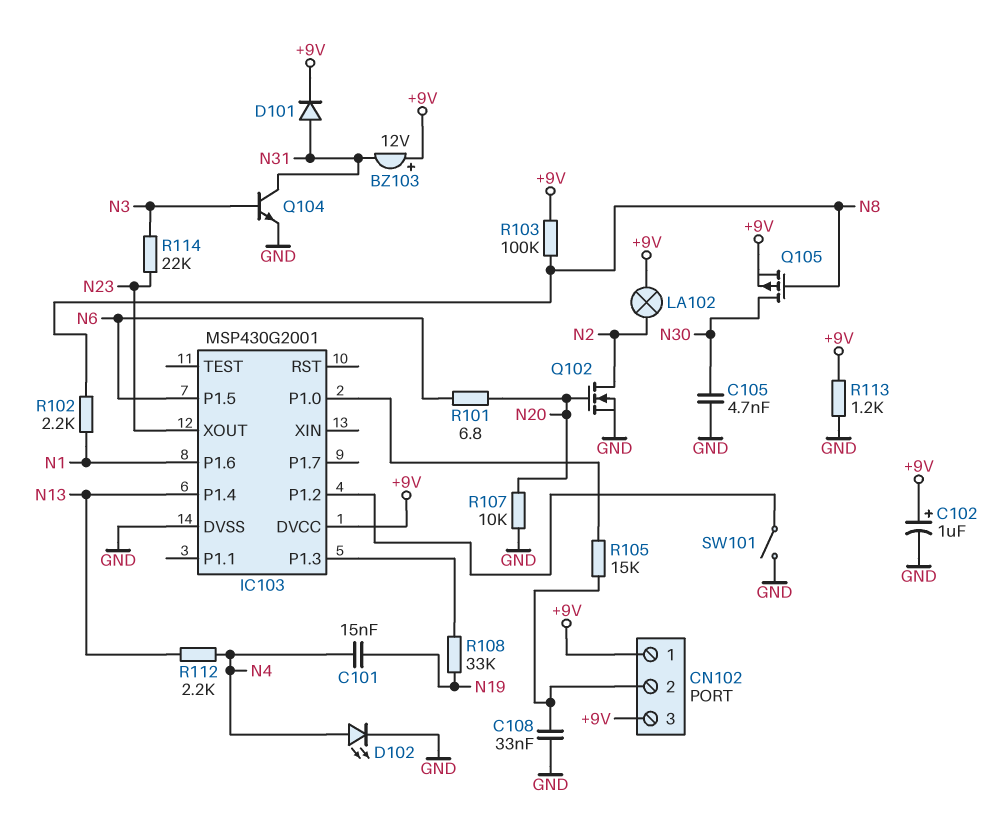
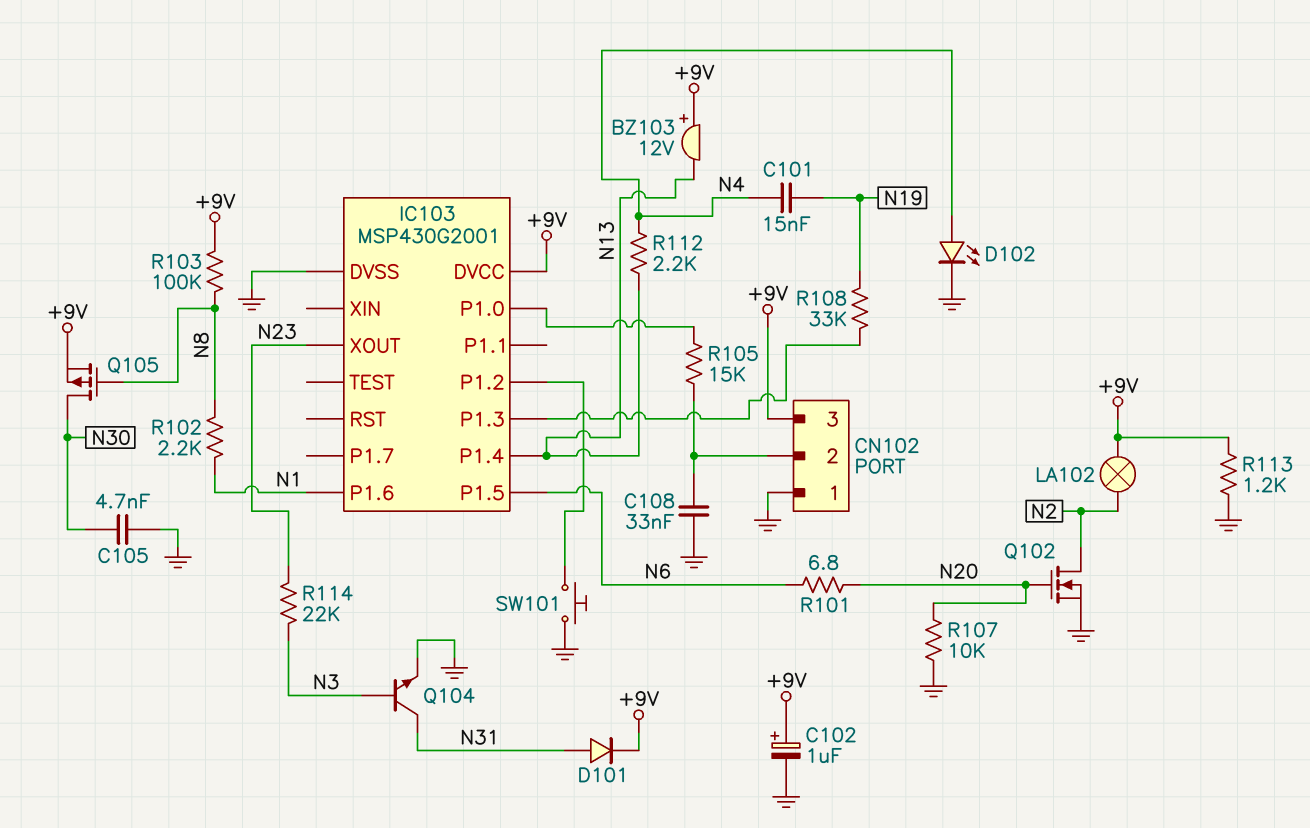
BZ103: buzzer 12V (plus +9V, minus N31) -> buzzer 12V (plus +9V, minus N13)
CN102 pin 1: +9V -> GND
SW101: switch (GND, IC103/P1.2) -> button (GND, IC103/P1.2)

